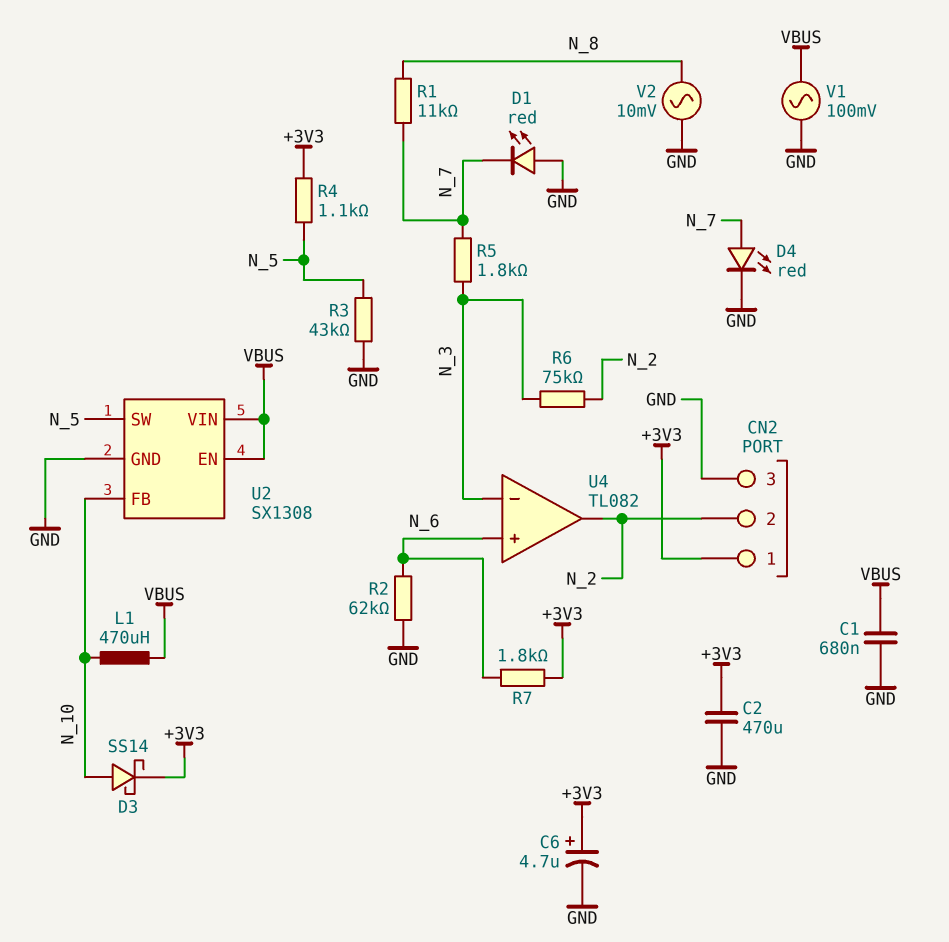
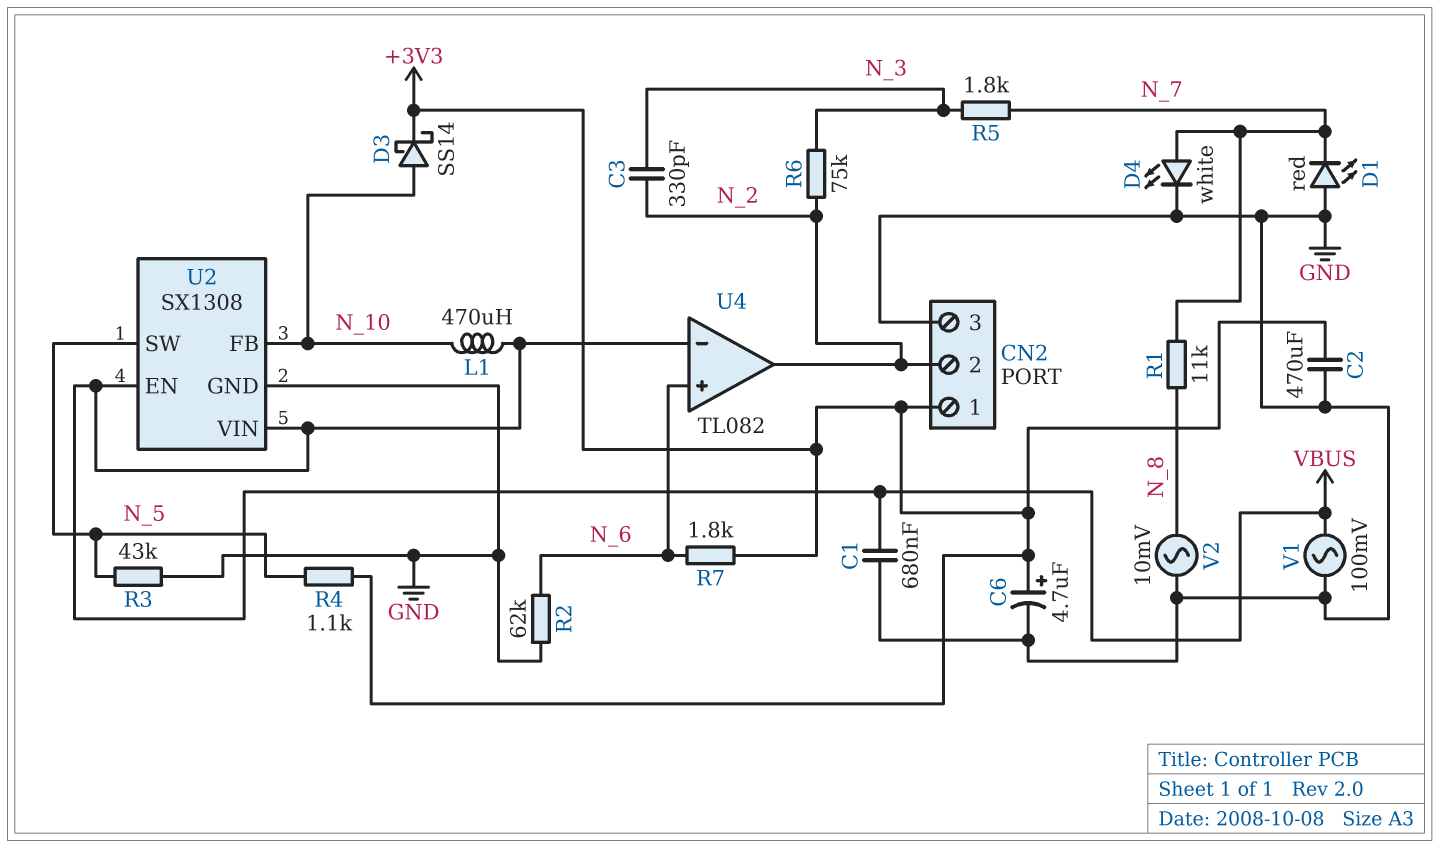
C3: none -> 330pF (N_2, N_3)
D4: LED red (A N_7, K GND) -> LED white (A N_7, K GND)
U4 pin in-: N_3 -> VBUS

